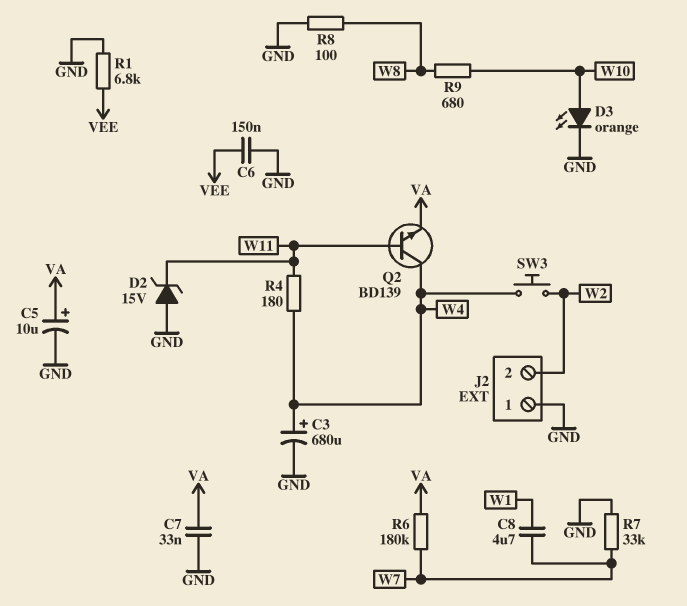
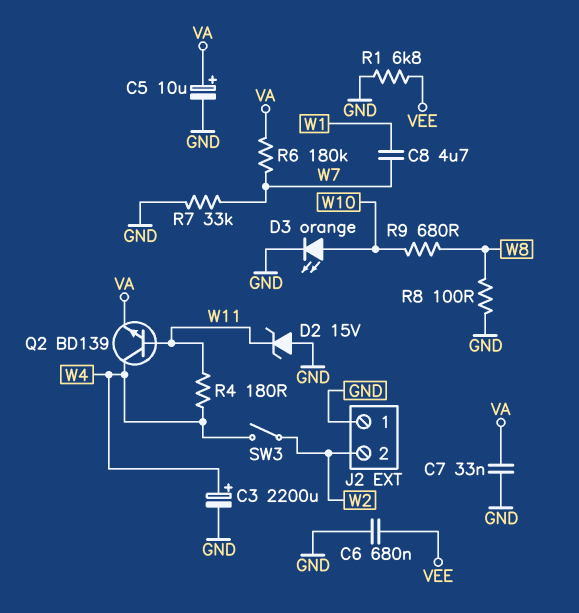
C3: 680uF (plus W4, minus GND) -> 2200uF (plus W4, minus GND)
C6: 150nF (GND, VEE) -> 680nF (GND, VEE)
SW3: button (W2, W4) -> switch (W2, W4)

